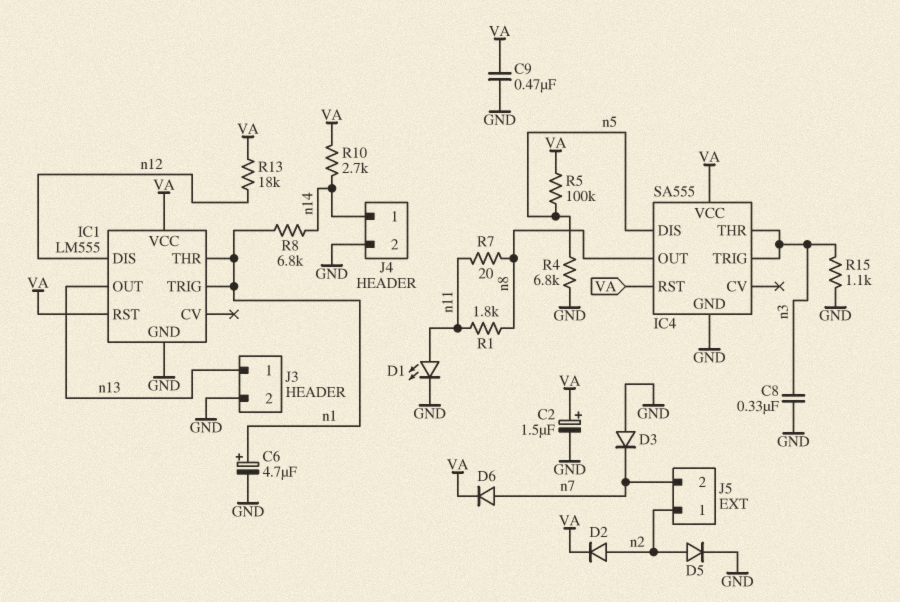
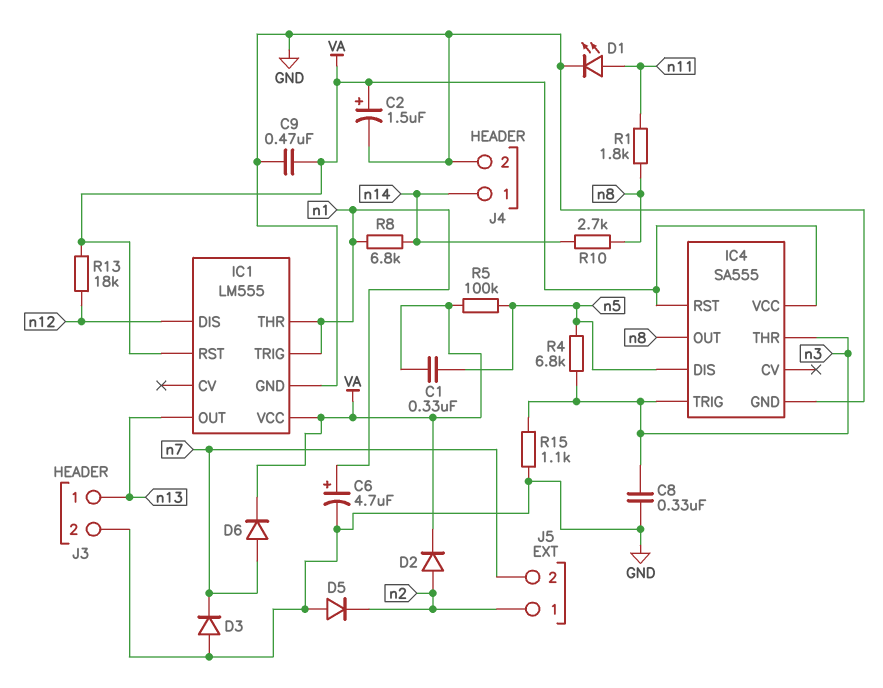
C1: none -> 330nF (VA, n5)
D5: diode (A n2, K GND) -> diode (A GND, K n2)
R4: 6.8k (GND, n5) -> 6.8k (n3, n5)
R7: 20 (n8, n11) -> none
R10: 2.7k (VA, n14) -> 2.7k (n8, n14)

